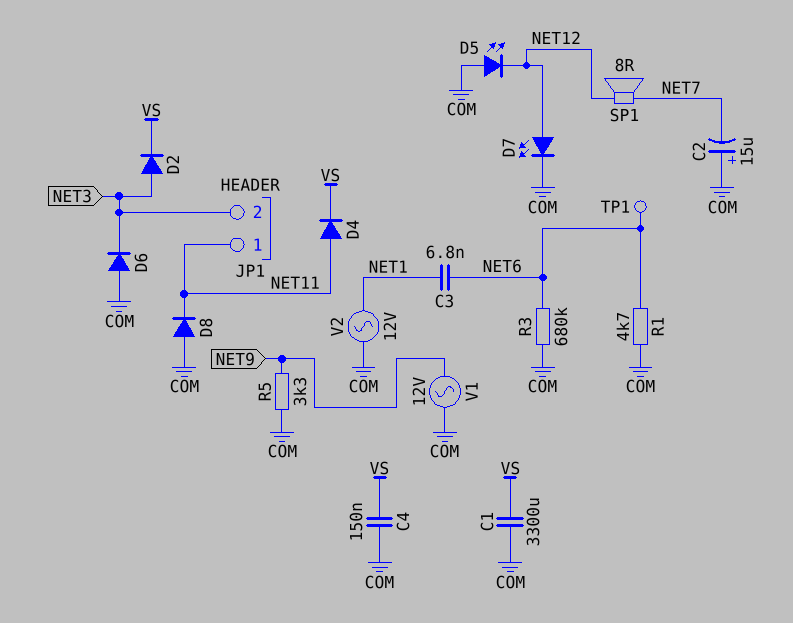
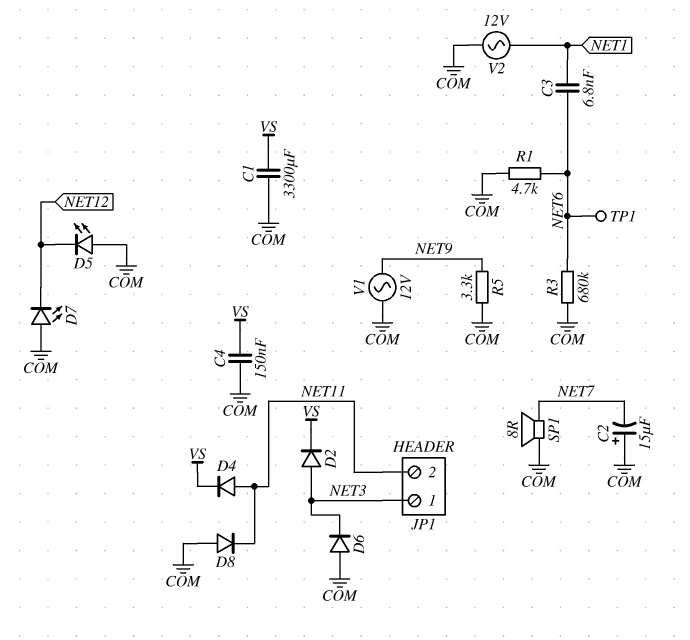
D7: LED (A NET12, K COM) -> LED (A COM, K NET12)
JP1 pin 1: NET11 -> NET3
JP1 pin 2: NET3 -> NET11
SP1: speaker 8R (NET7, NET12) -> speaker 8R (COM, NET7)

